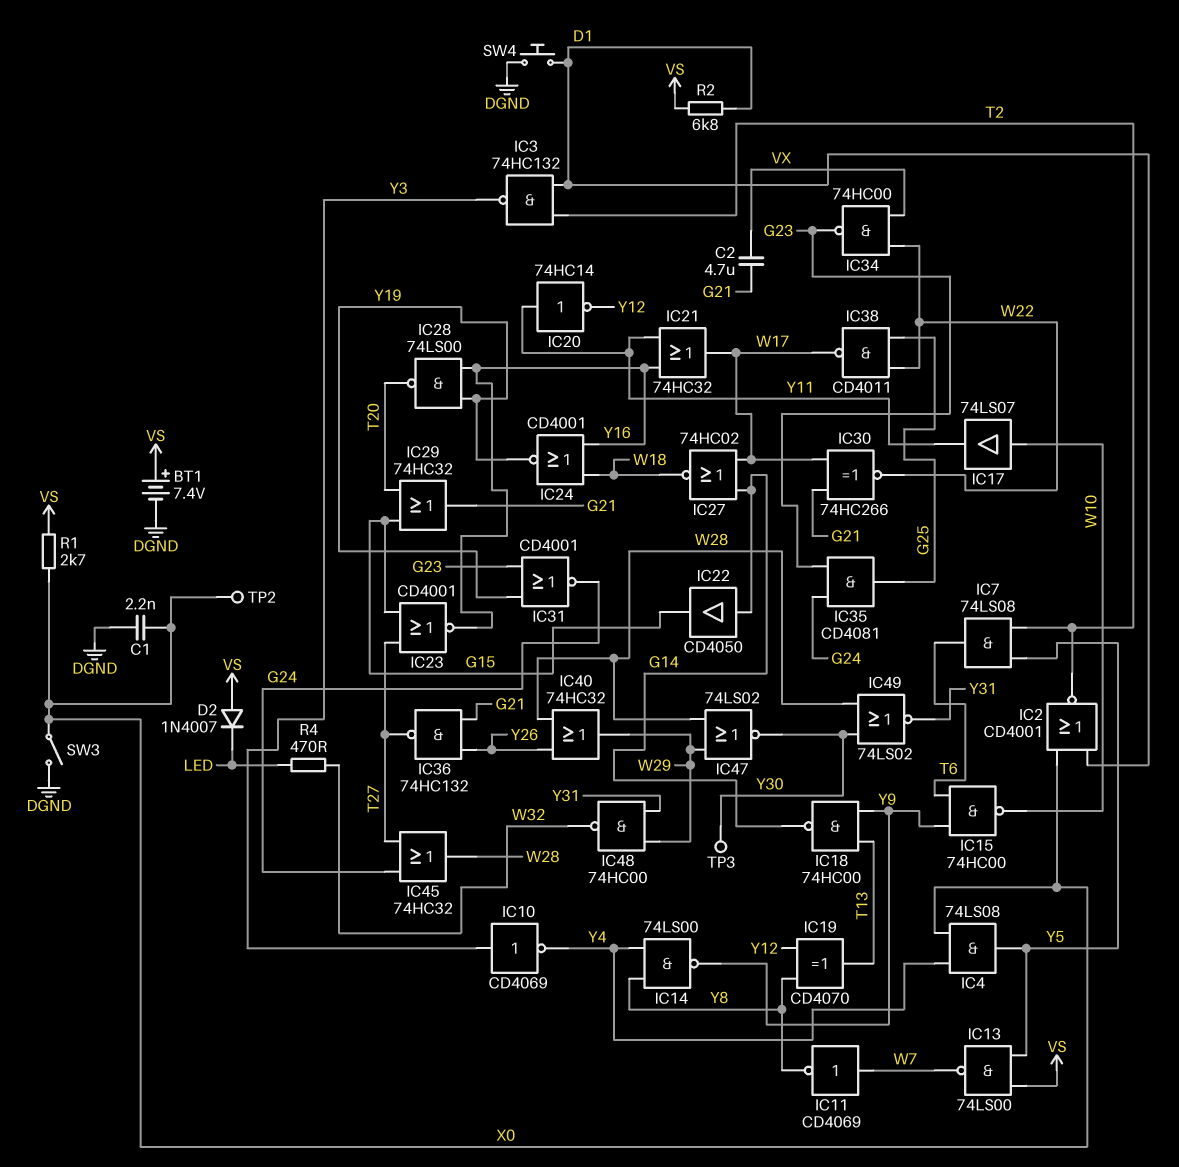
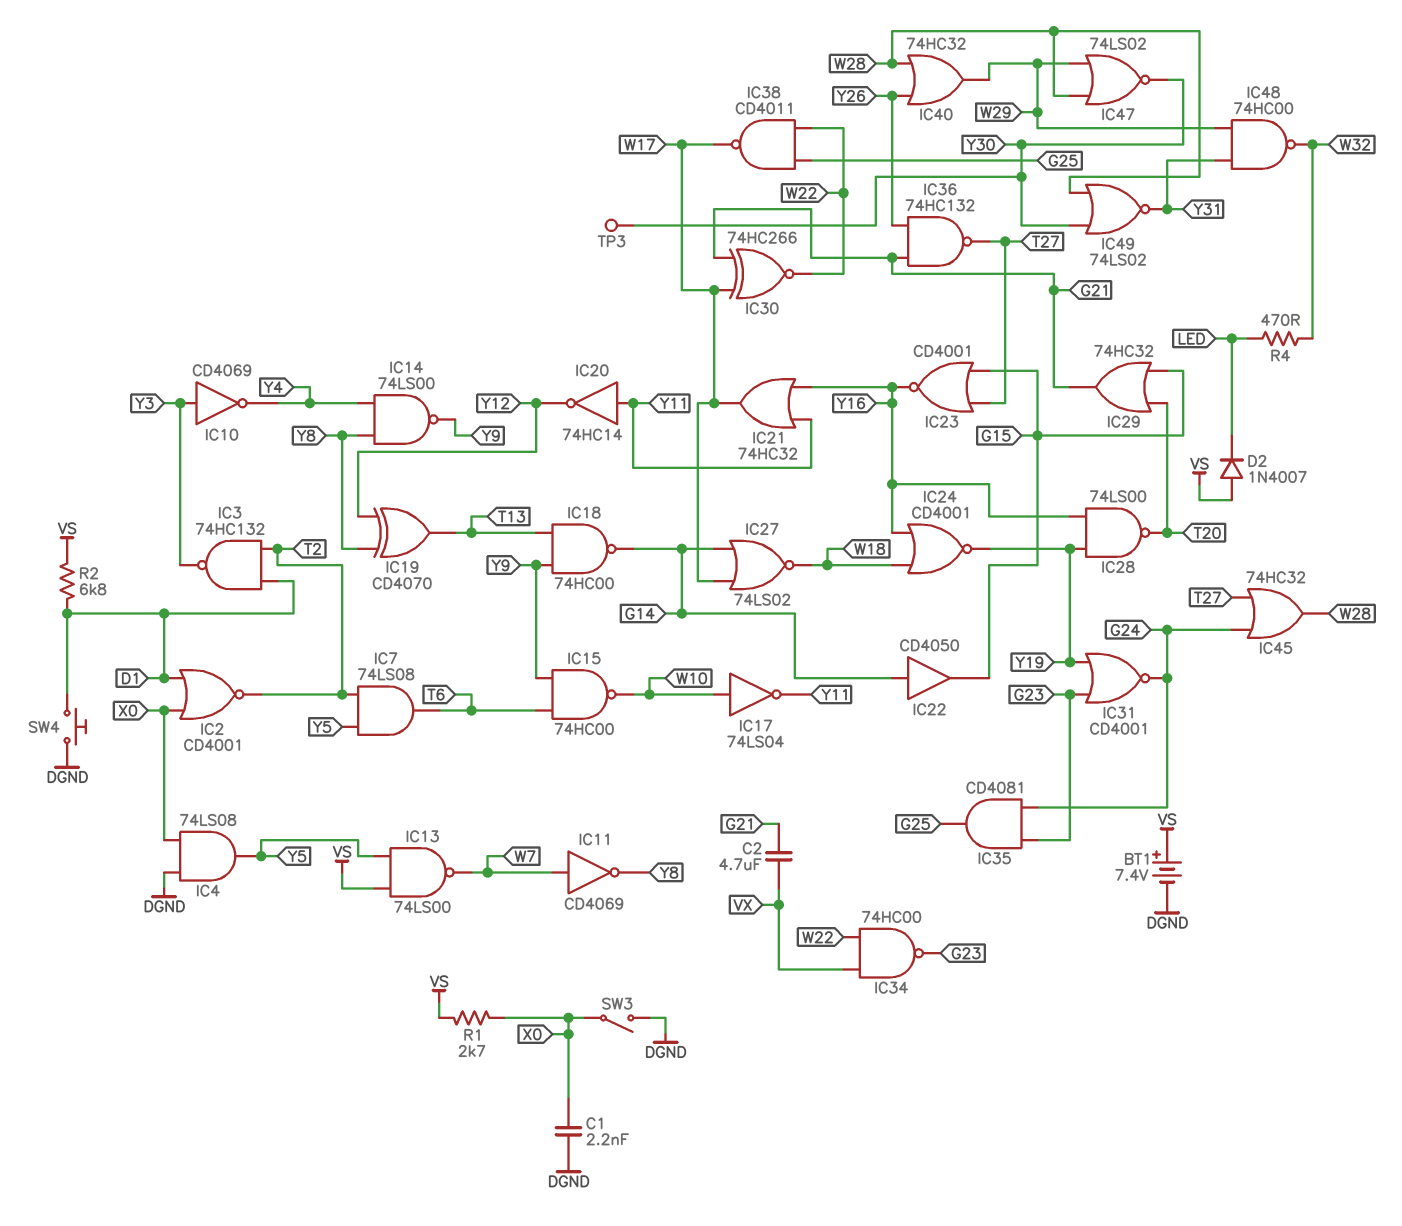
IC4: AND 74LS08 (in X0, in Y4, out Y5) -> AND 74LS08 (in DGND, in X0, out Y5)
IC17: buffer 74LS07 (in W10, out Y11) -> NOT 74LS04 (in W10, out Y11)
IC27: NOR 74HC02 (in G14, in W17, out W18) -> NOR 74LS02 (in G14, in W17, out W18)
TP2: test point (X0) -> none

